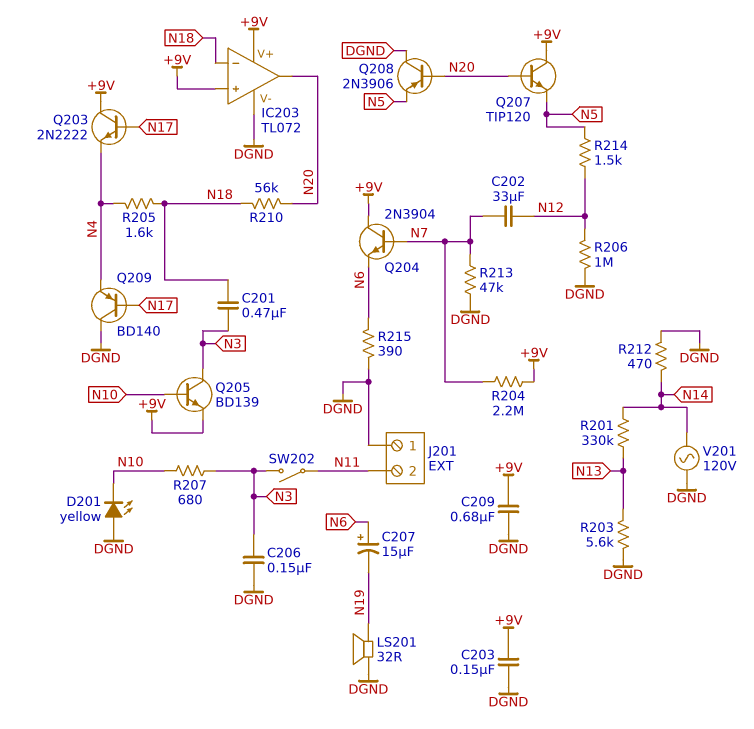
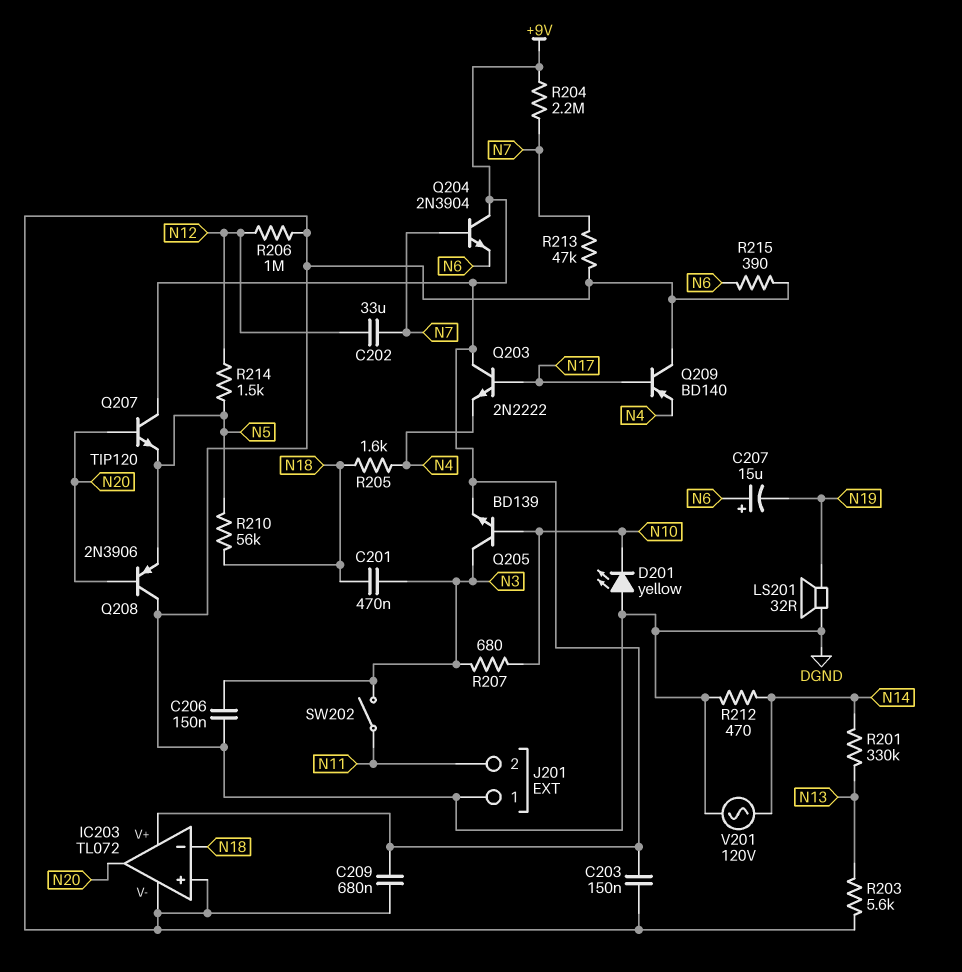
IC203 pin in+: +9V -> DGND
R210: 56k (N18, N20) -> 56k (N5, N18)

